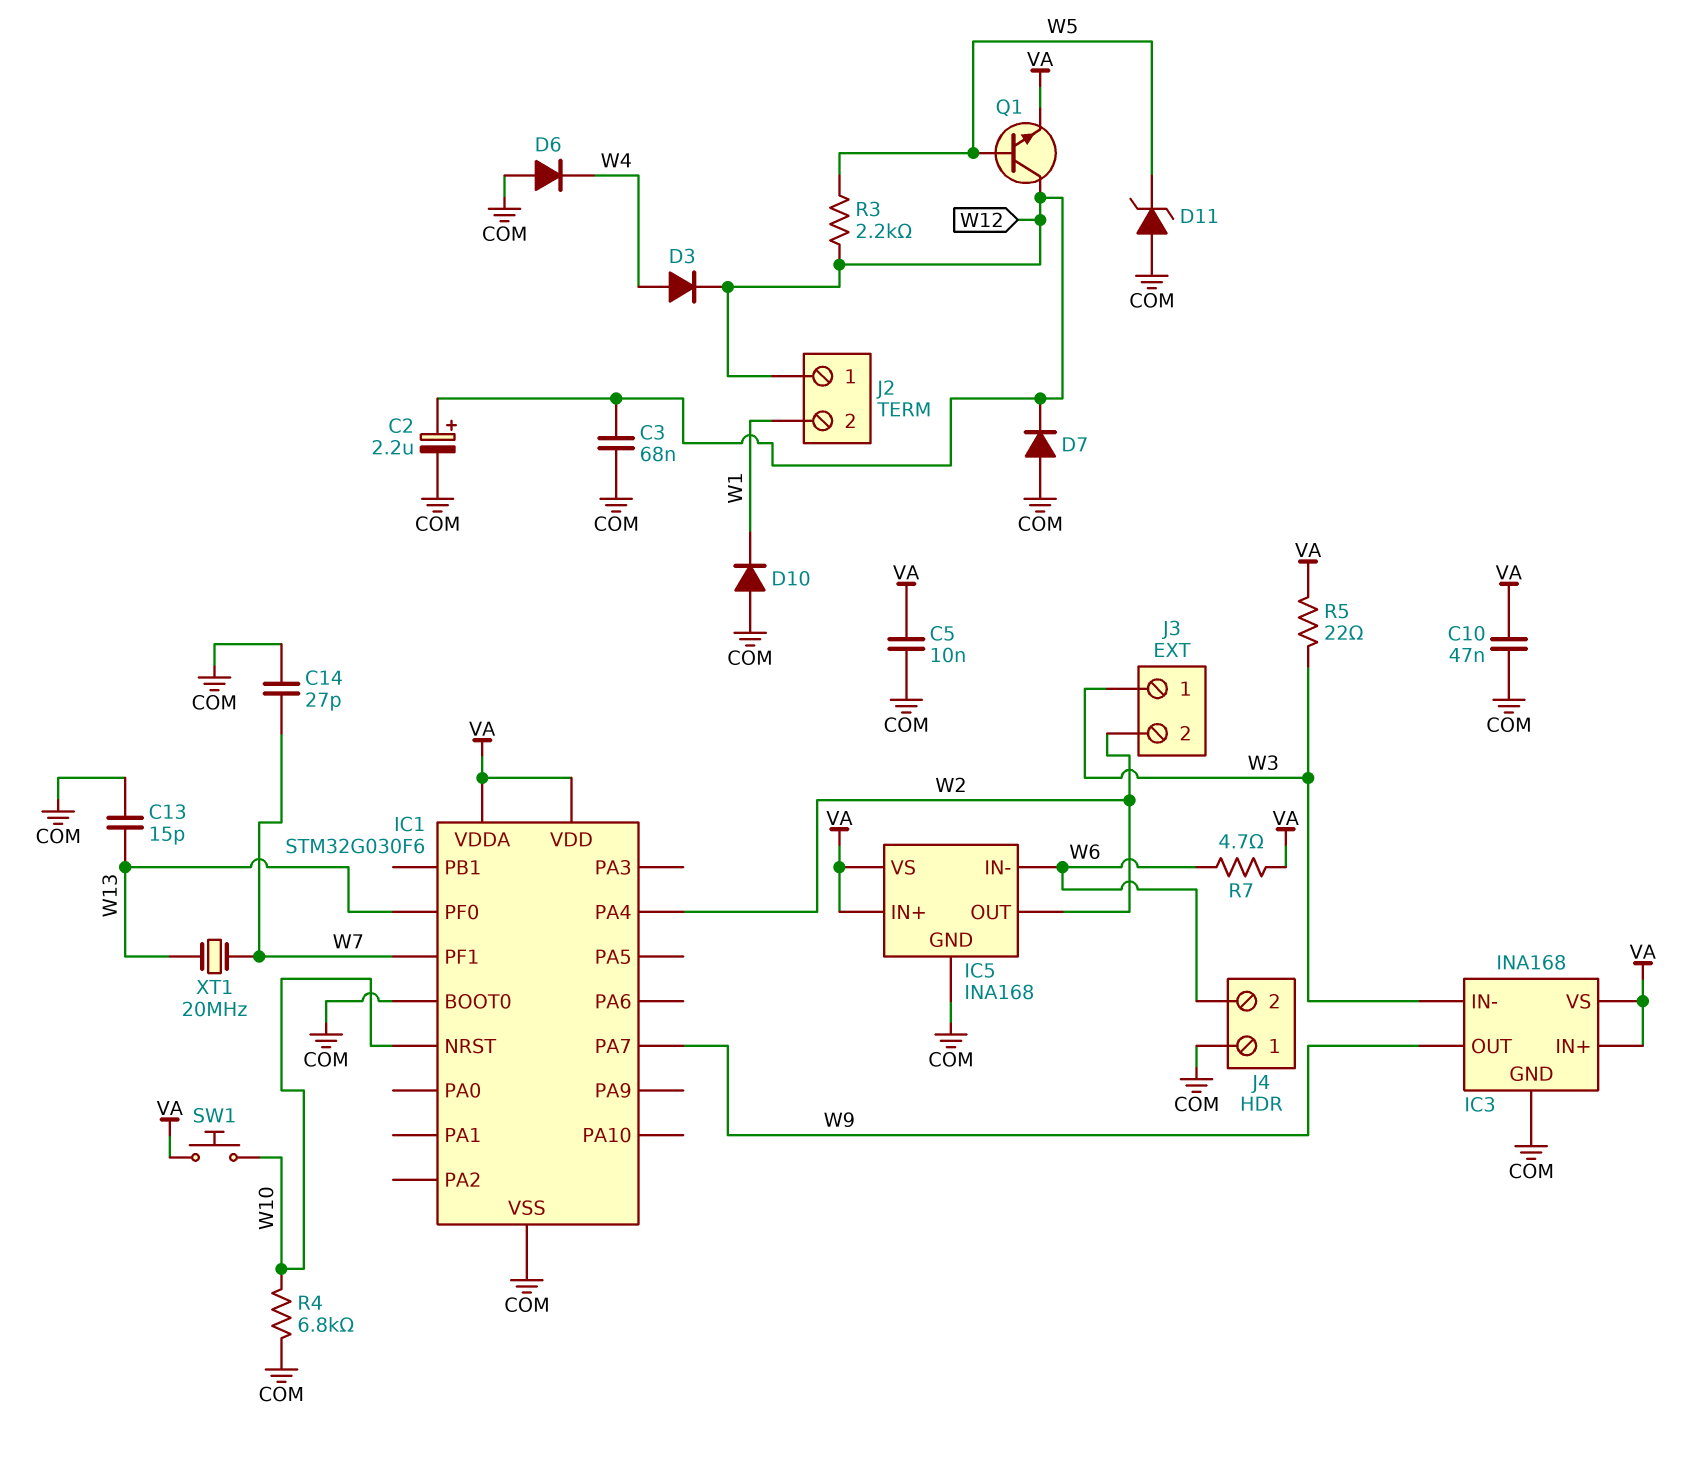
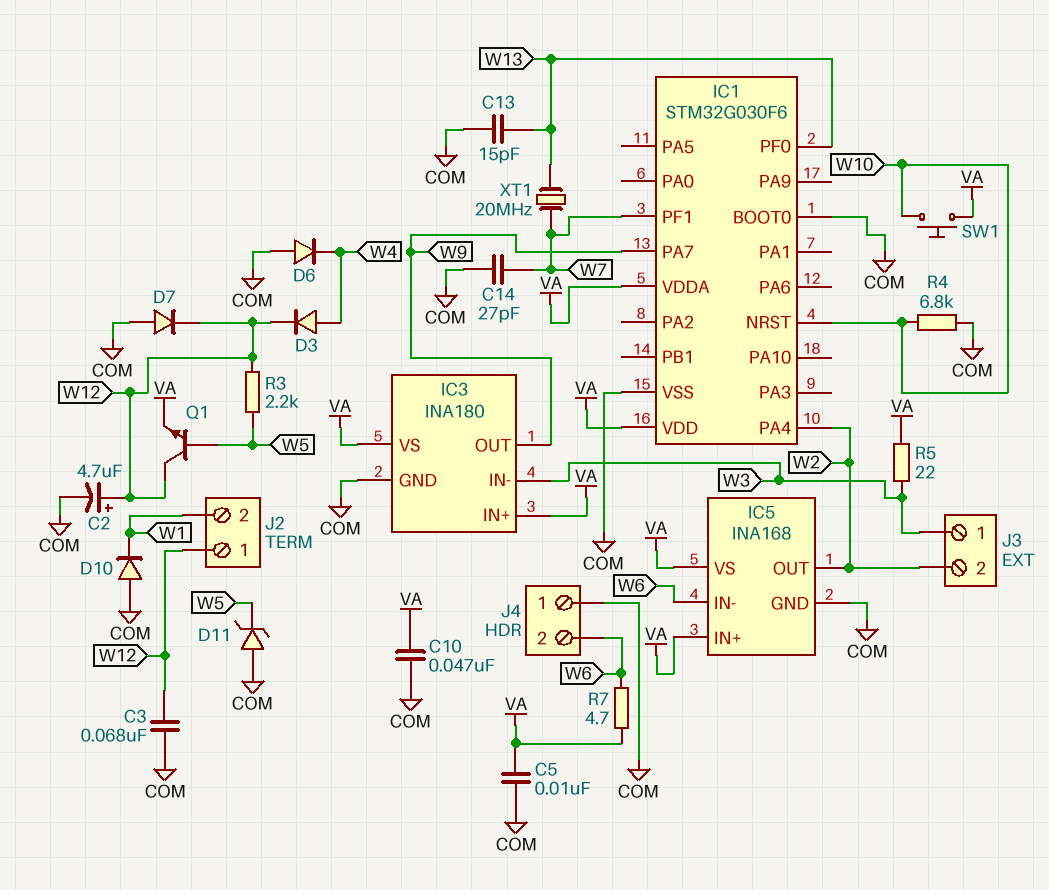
C2: 2.2uF (plus W12, minus COM) -> 4.7uF (plus W12, minus COM)
IC3: INA168 -> INA180

